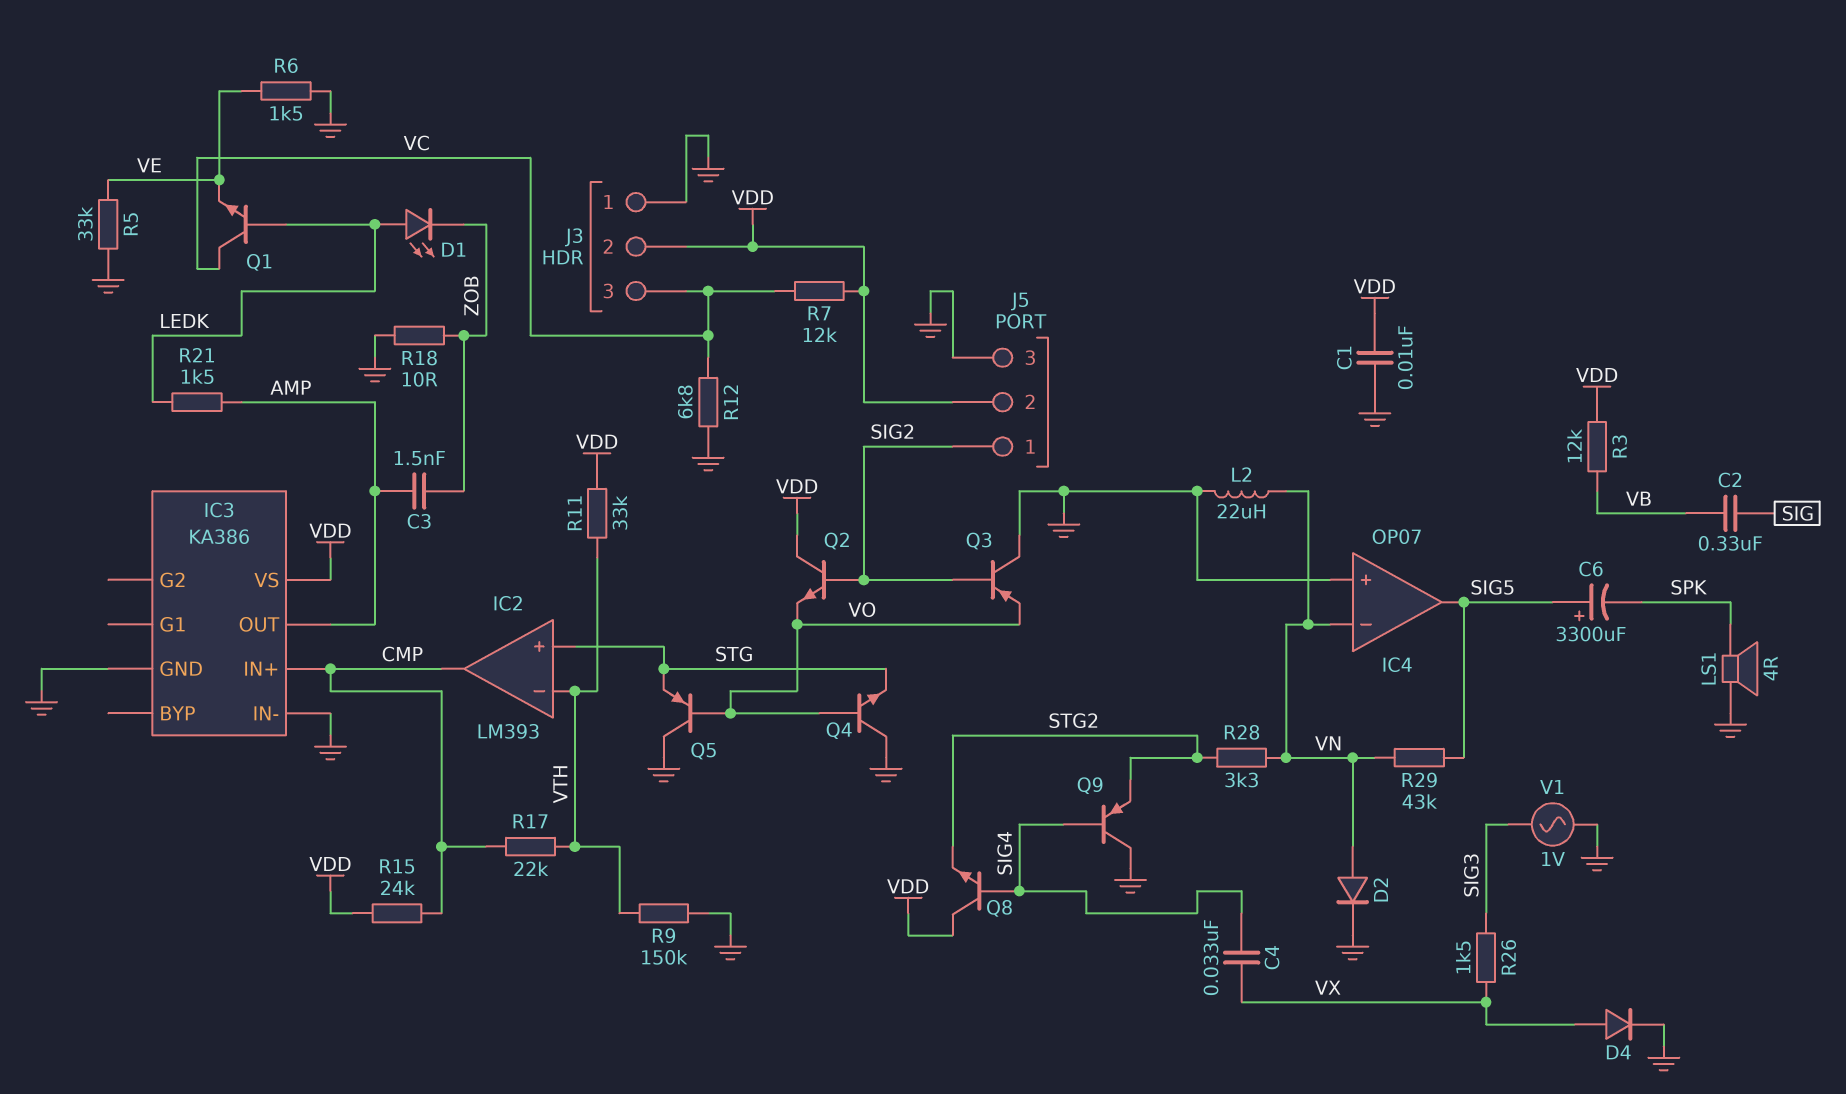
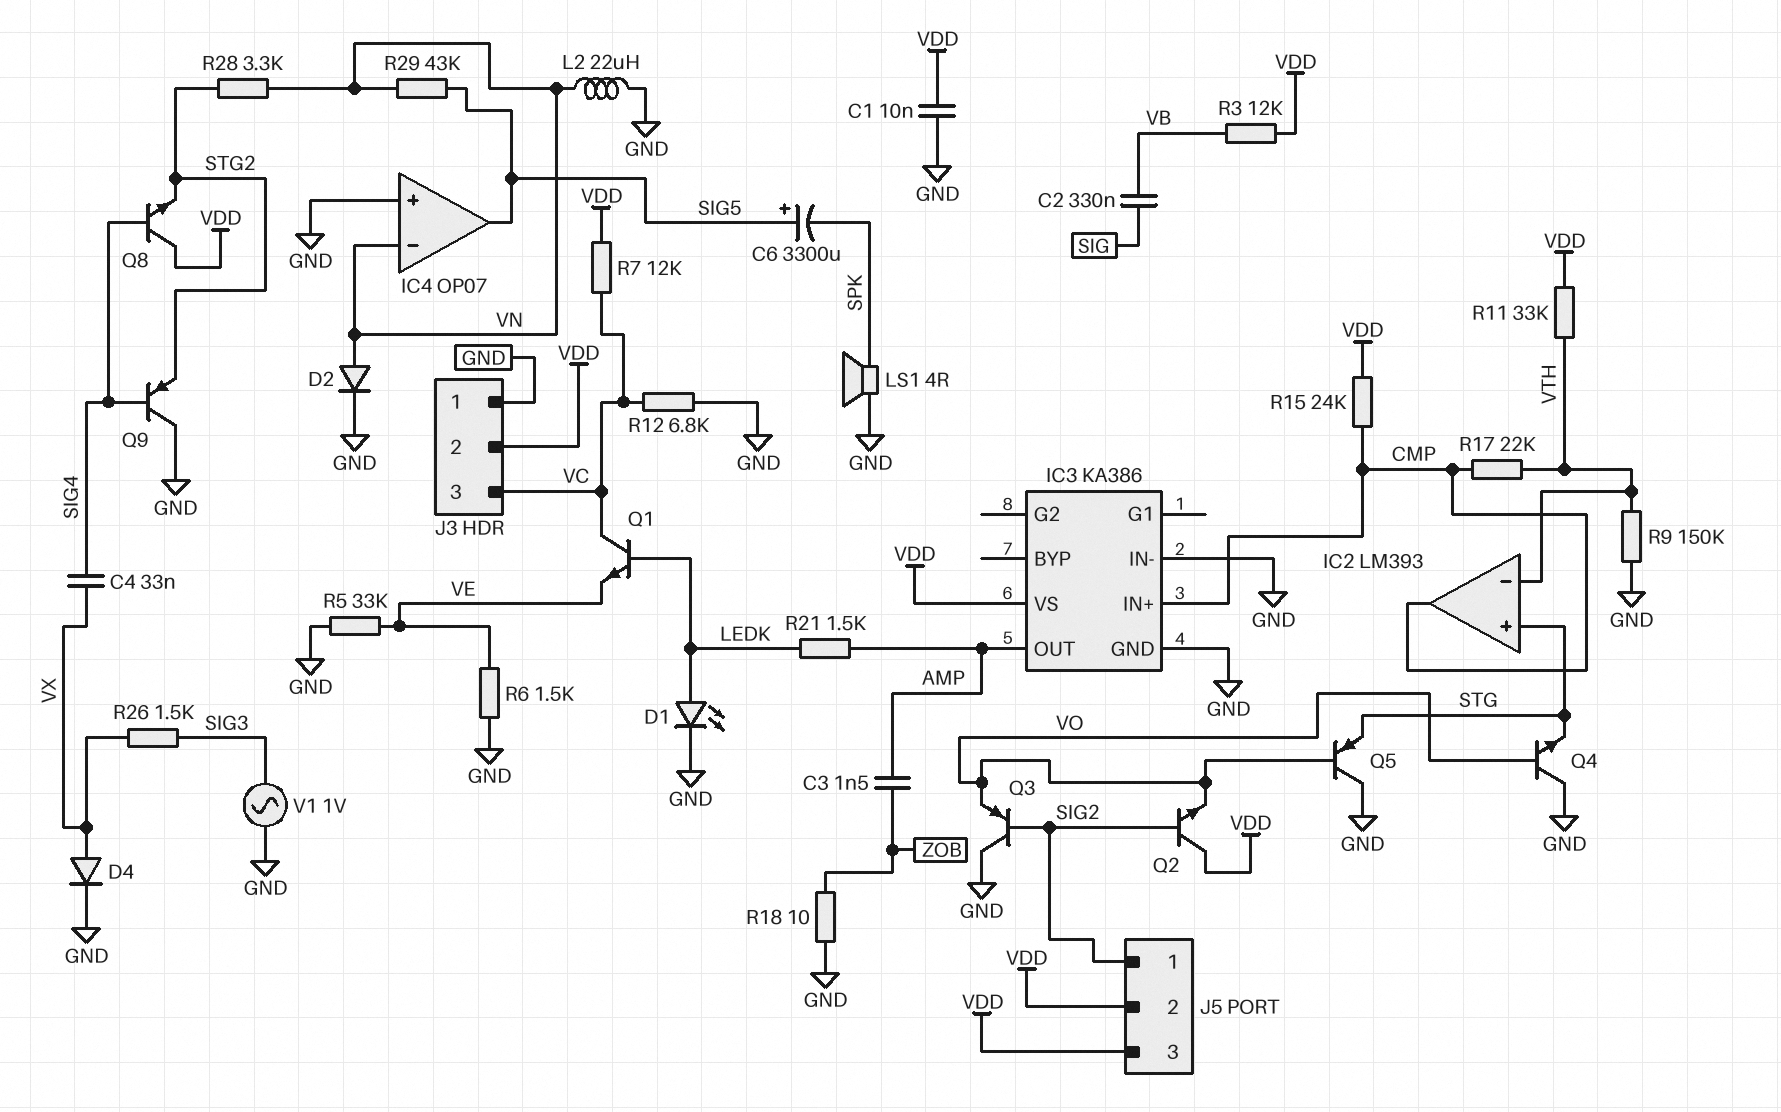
D1: LED (A LEDK, K ZOB) -> LED (A LEDK, K GND)
J5 pin 3: GND -> VDD

